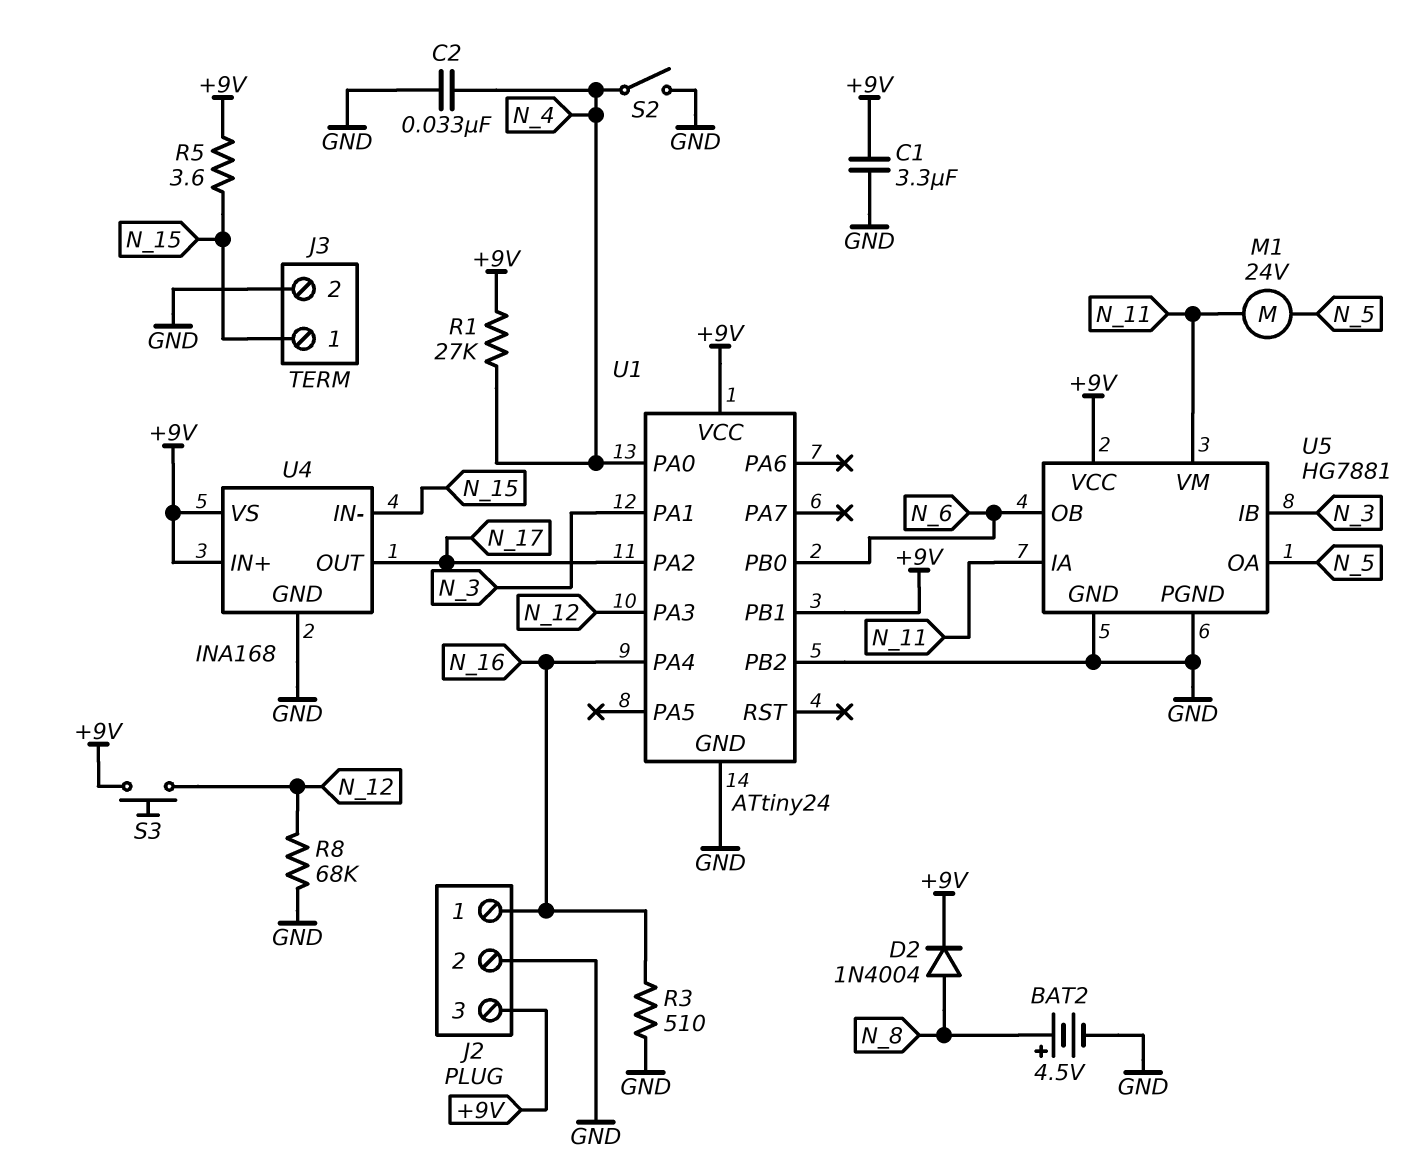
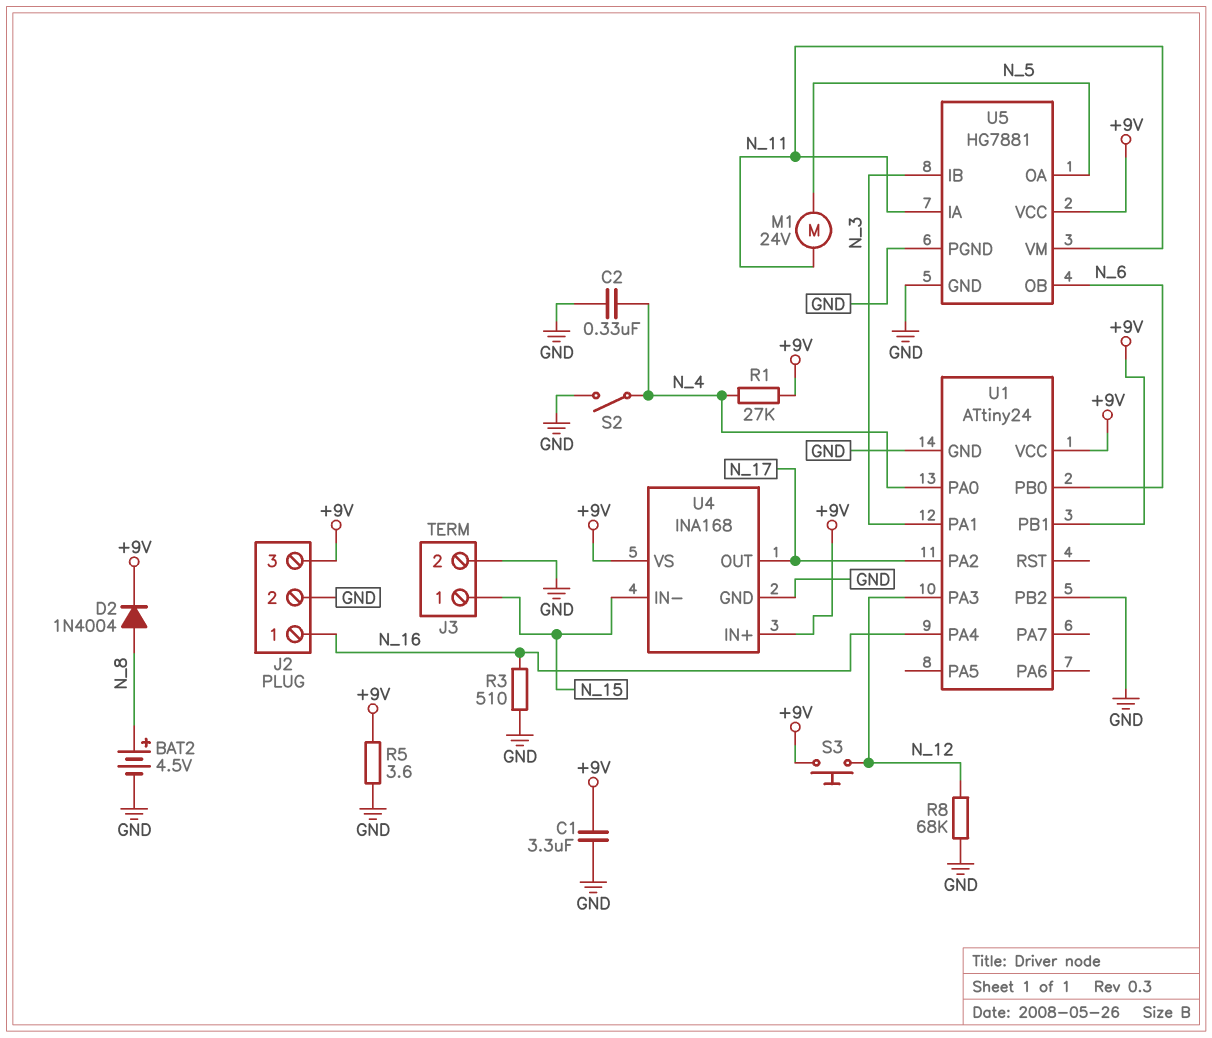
C2: 33nF (GND, N_4) -> 330nF (GND, N_4)
R5: 3.6 (+9V, N_15) -> 3.6 (+9V, GND)

